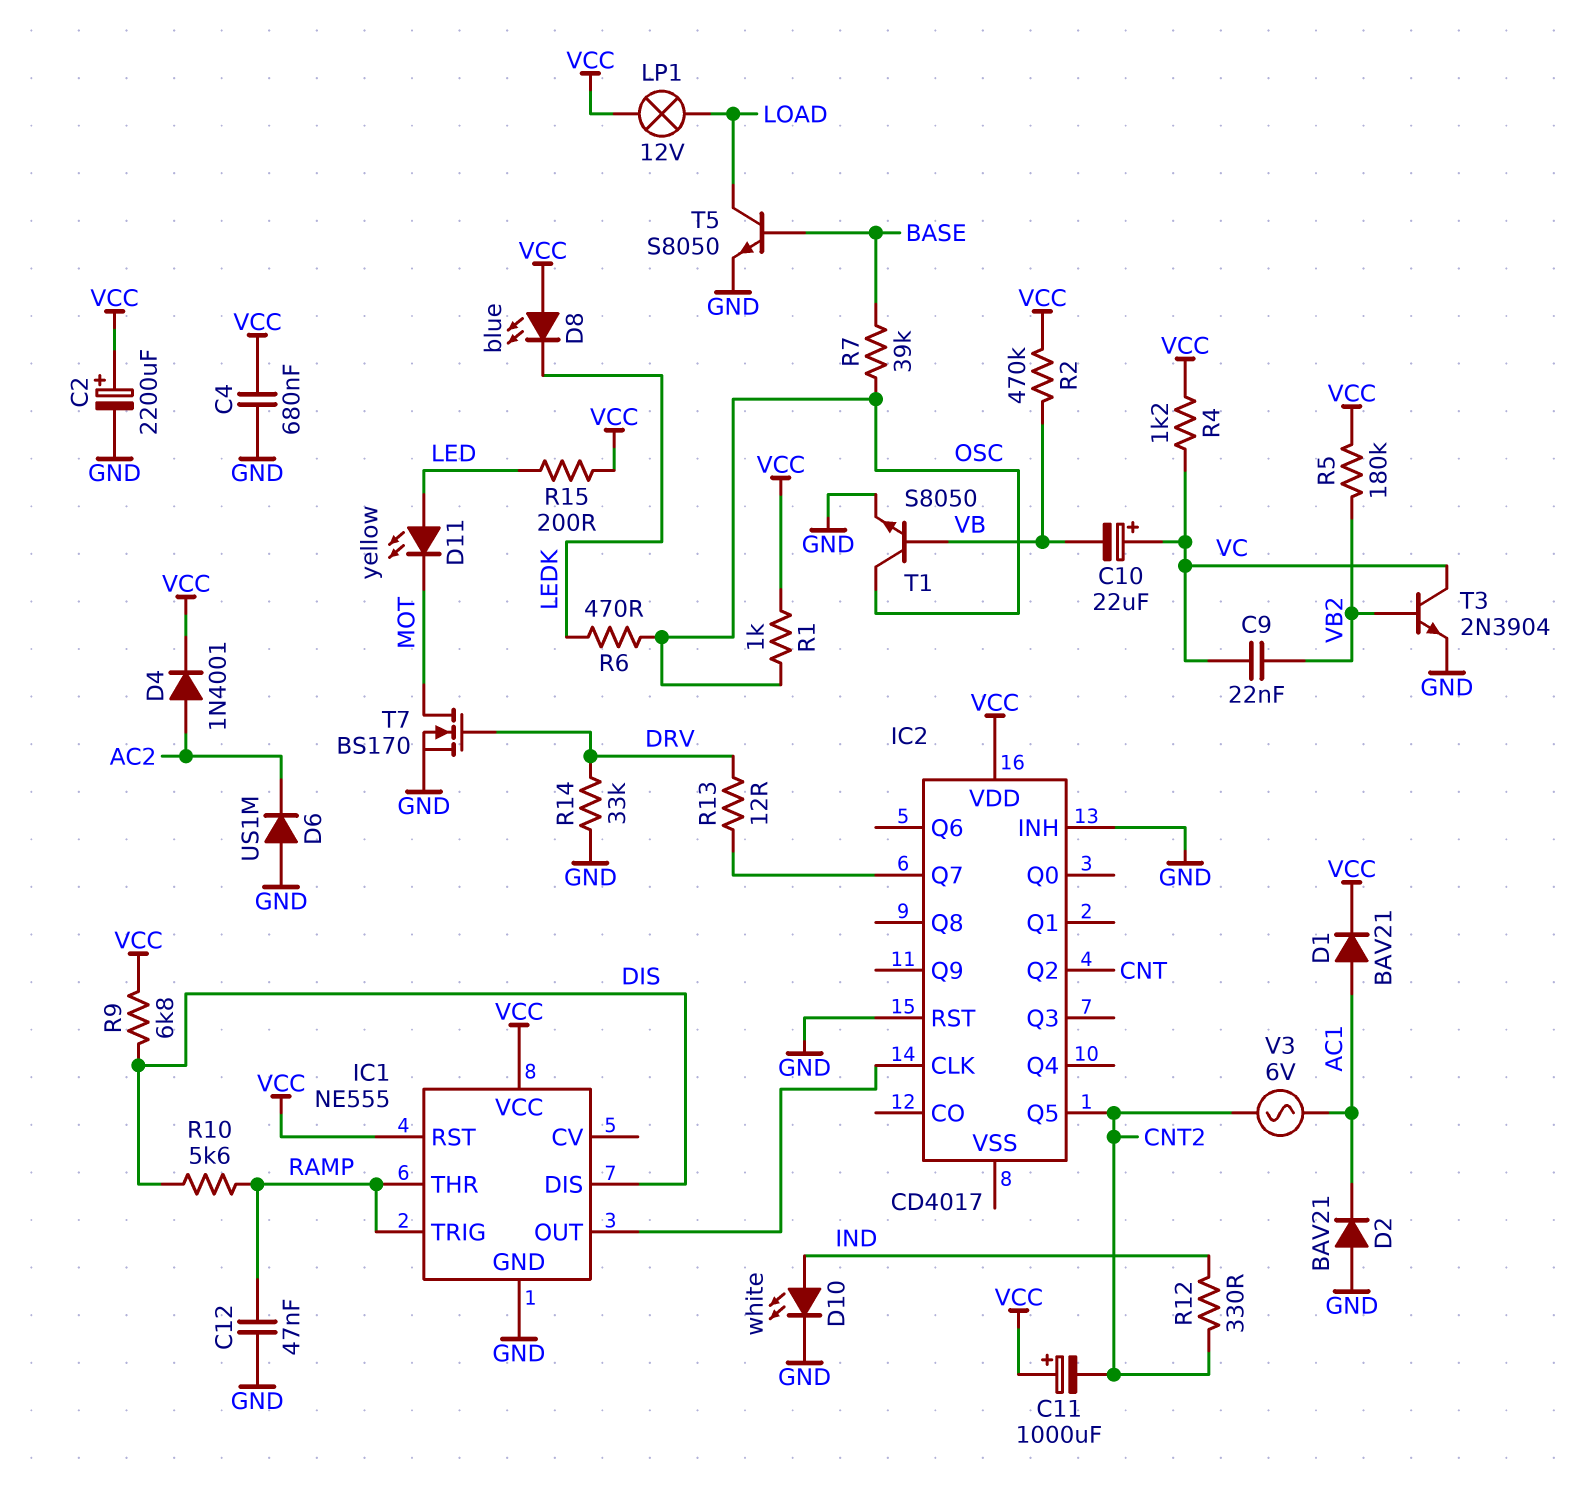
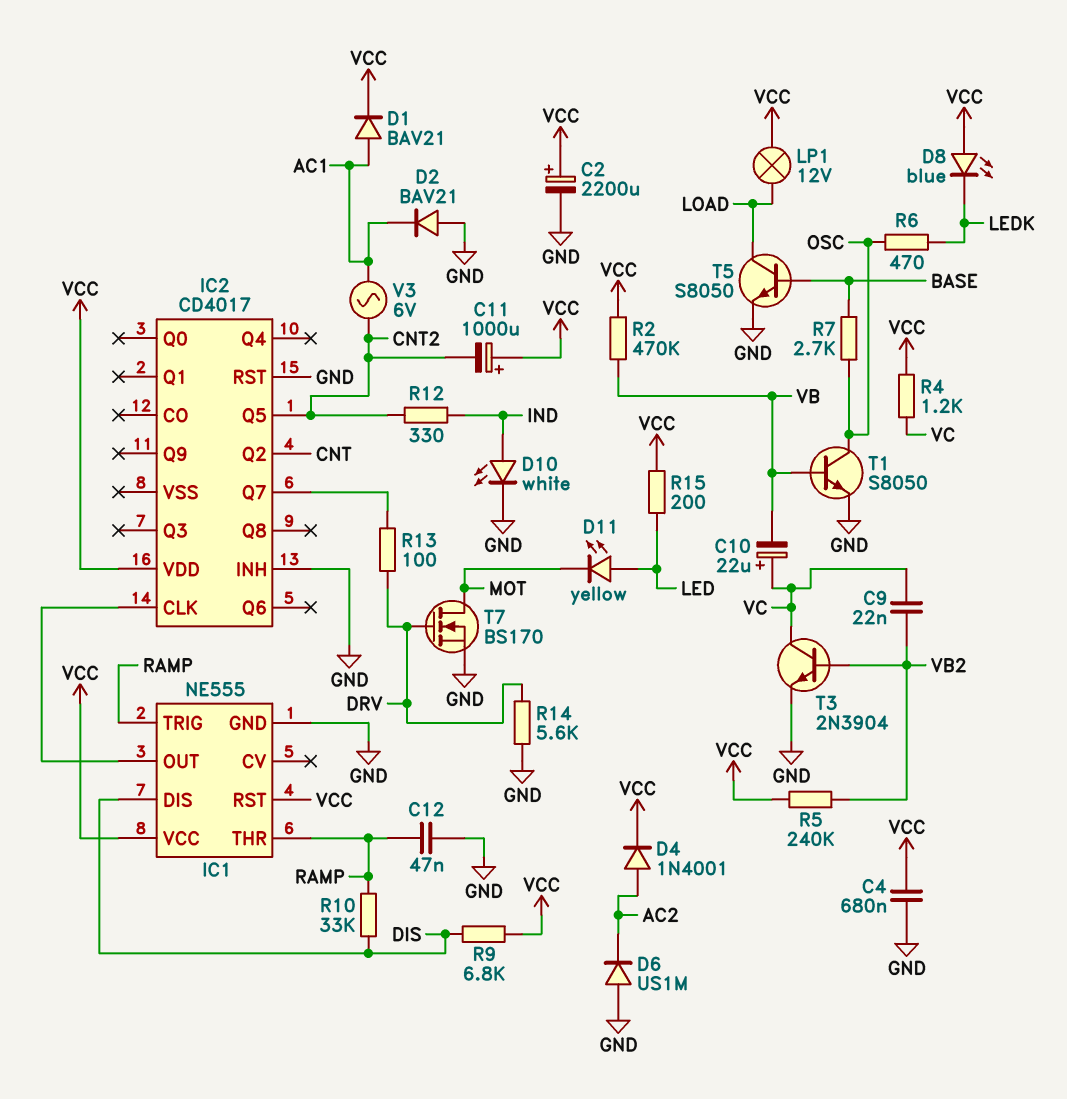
R1: 1k (OSC, VCC) -> none
R5: 180k (VB2, VCC) -> 240k (VB2, VCC)
R7: 39k (BASE, OSC) -> 2.7k (BASE, OSC)
R10: 5.6k (DIS, RAMP) -> 33k (DIS, RAMP)
R13: 12 (DRV, IC2/Q7) -> 100 (DRV, IC2/Q7)
R14: 33k (DRV, GND) -> 5.6k (DRV, GND)

